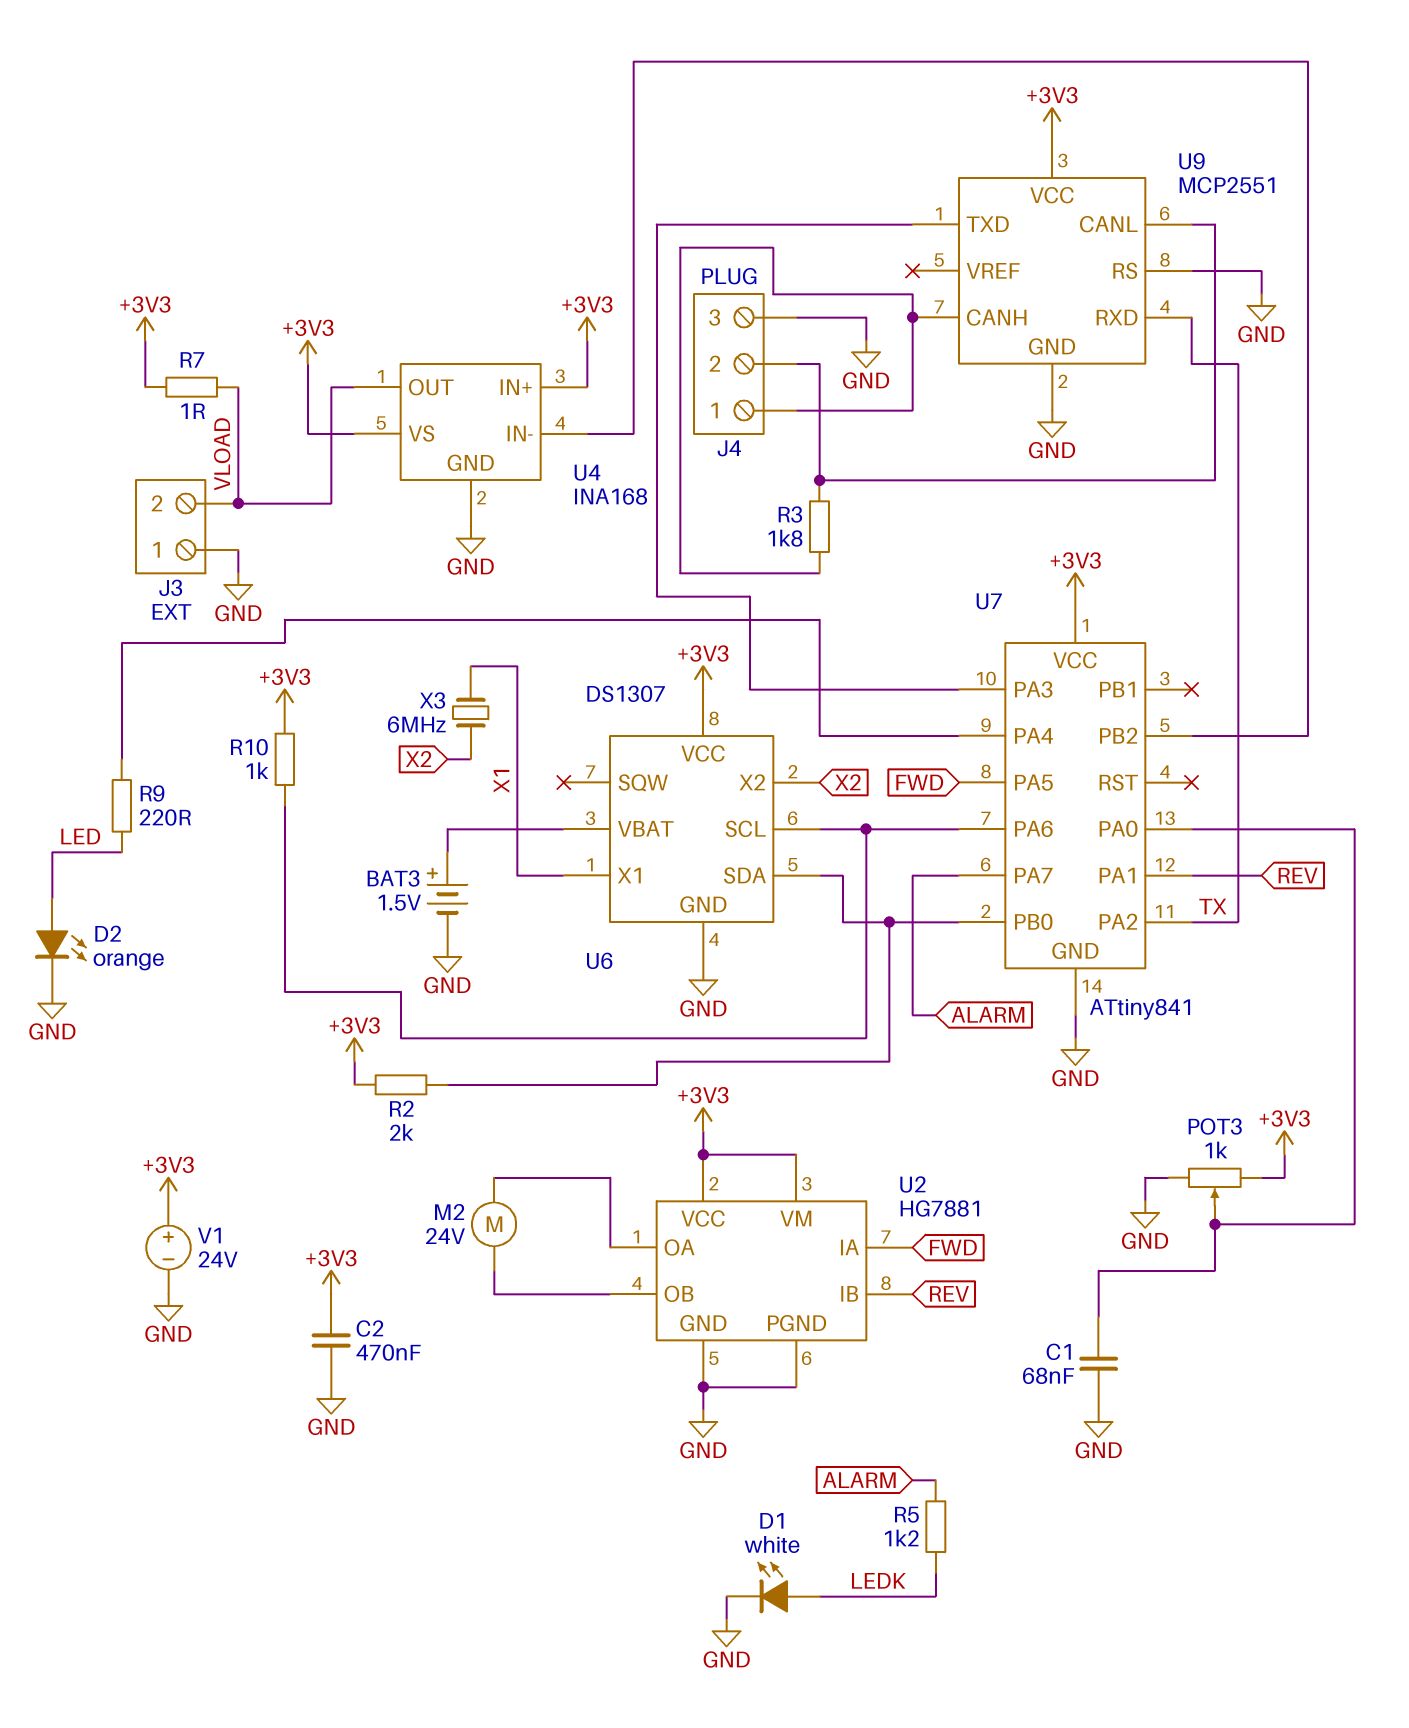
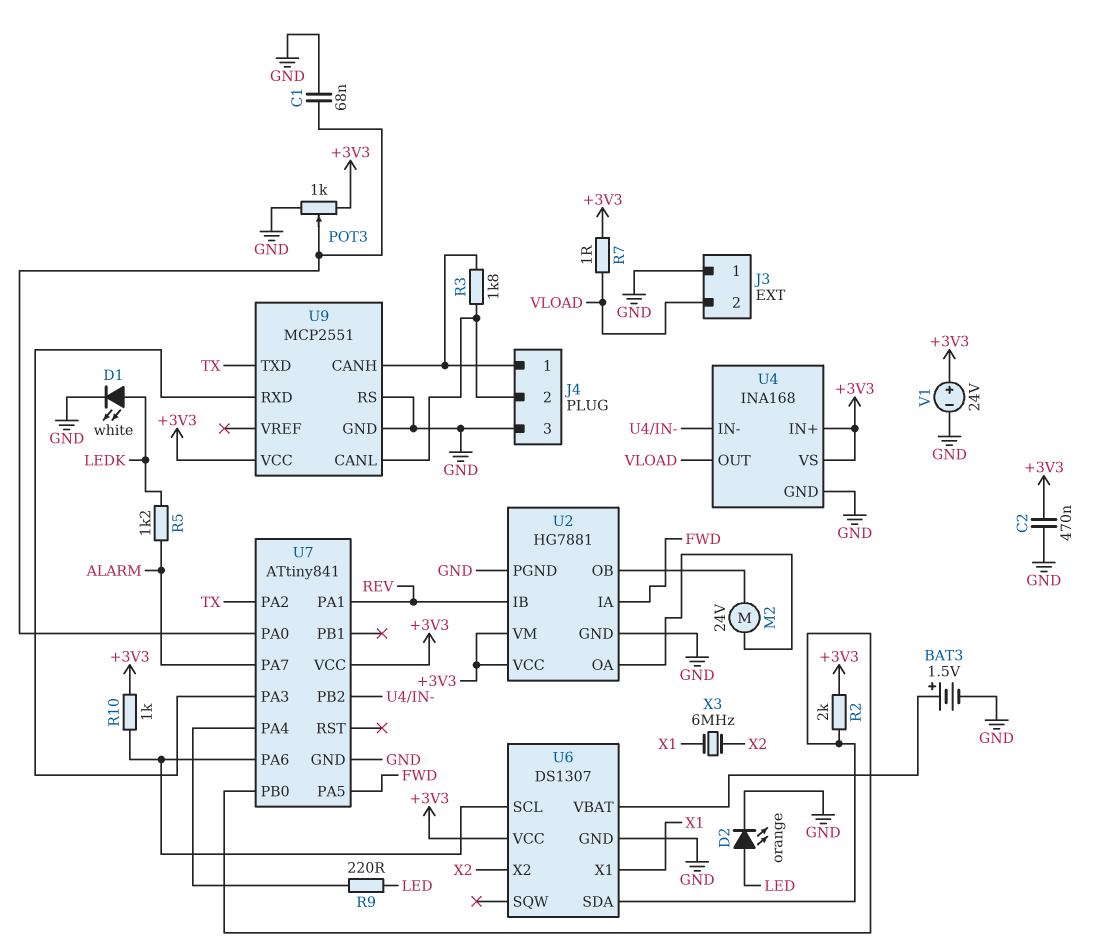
U9 pin RXD: TX -> U7/PA3
U9 pin TXD: U7/PA3 -> TX

